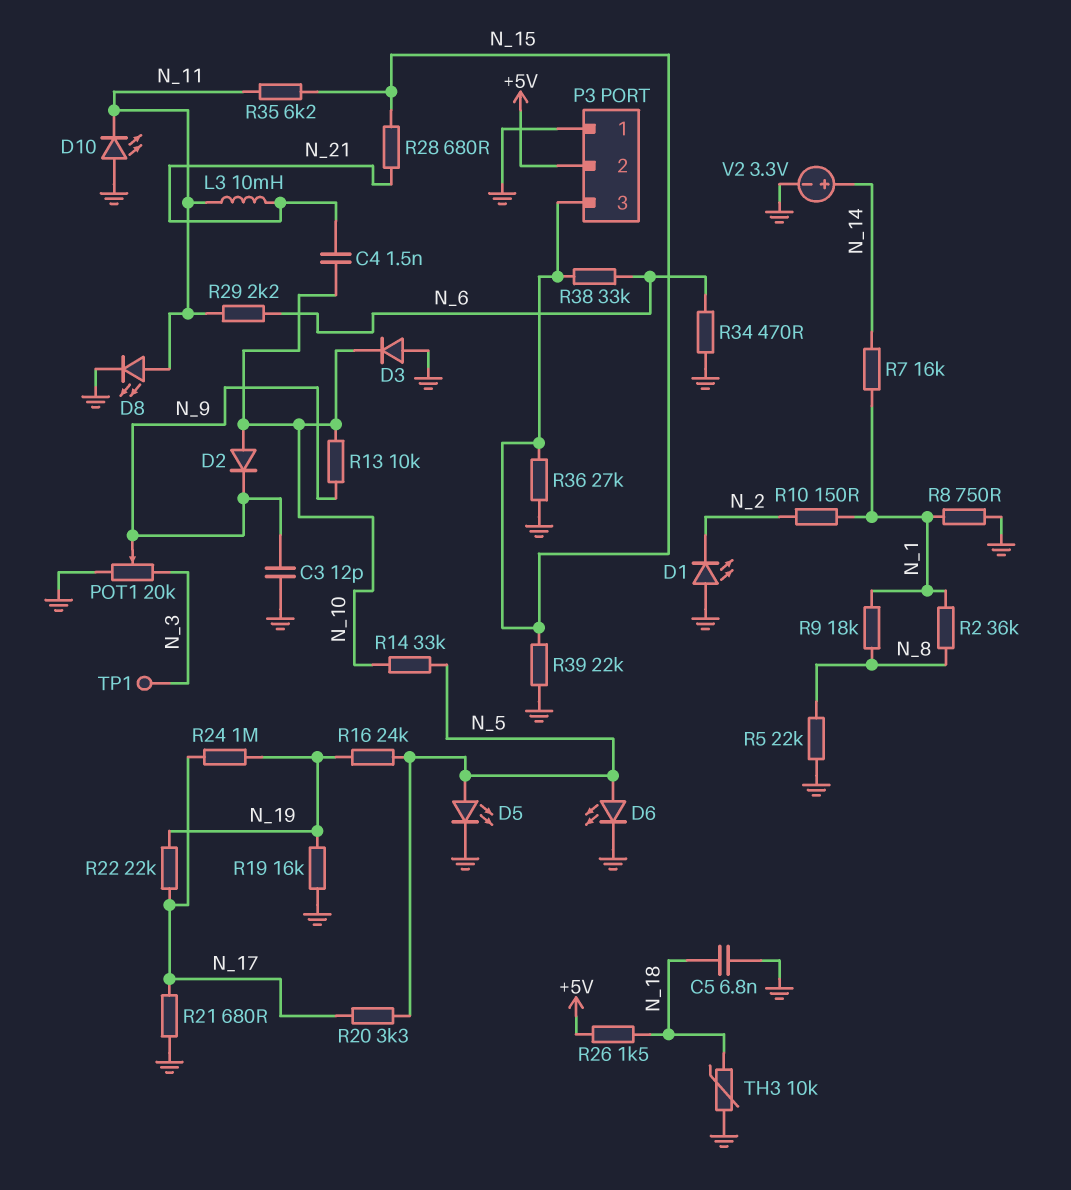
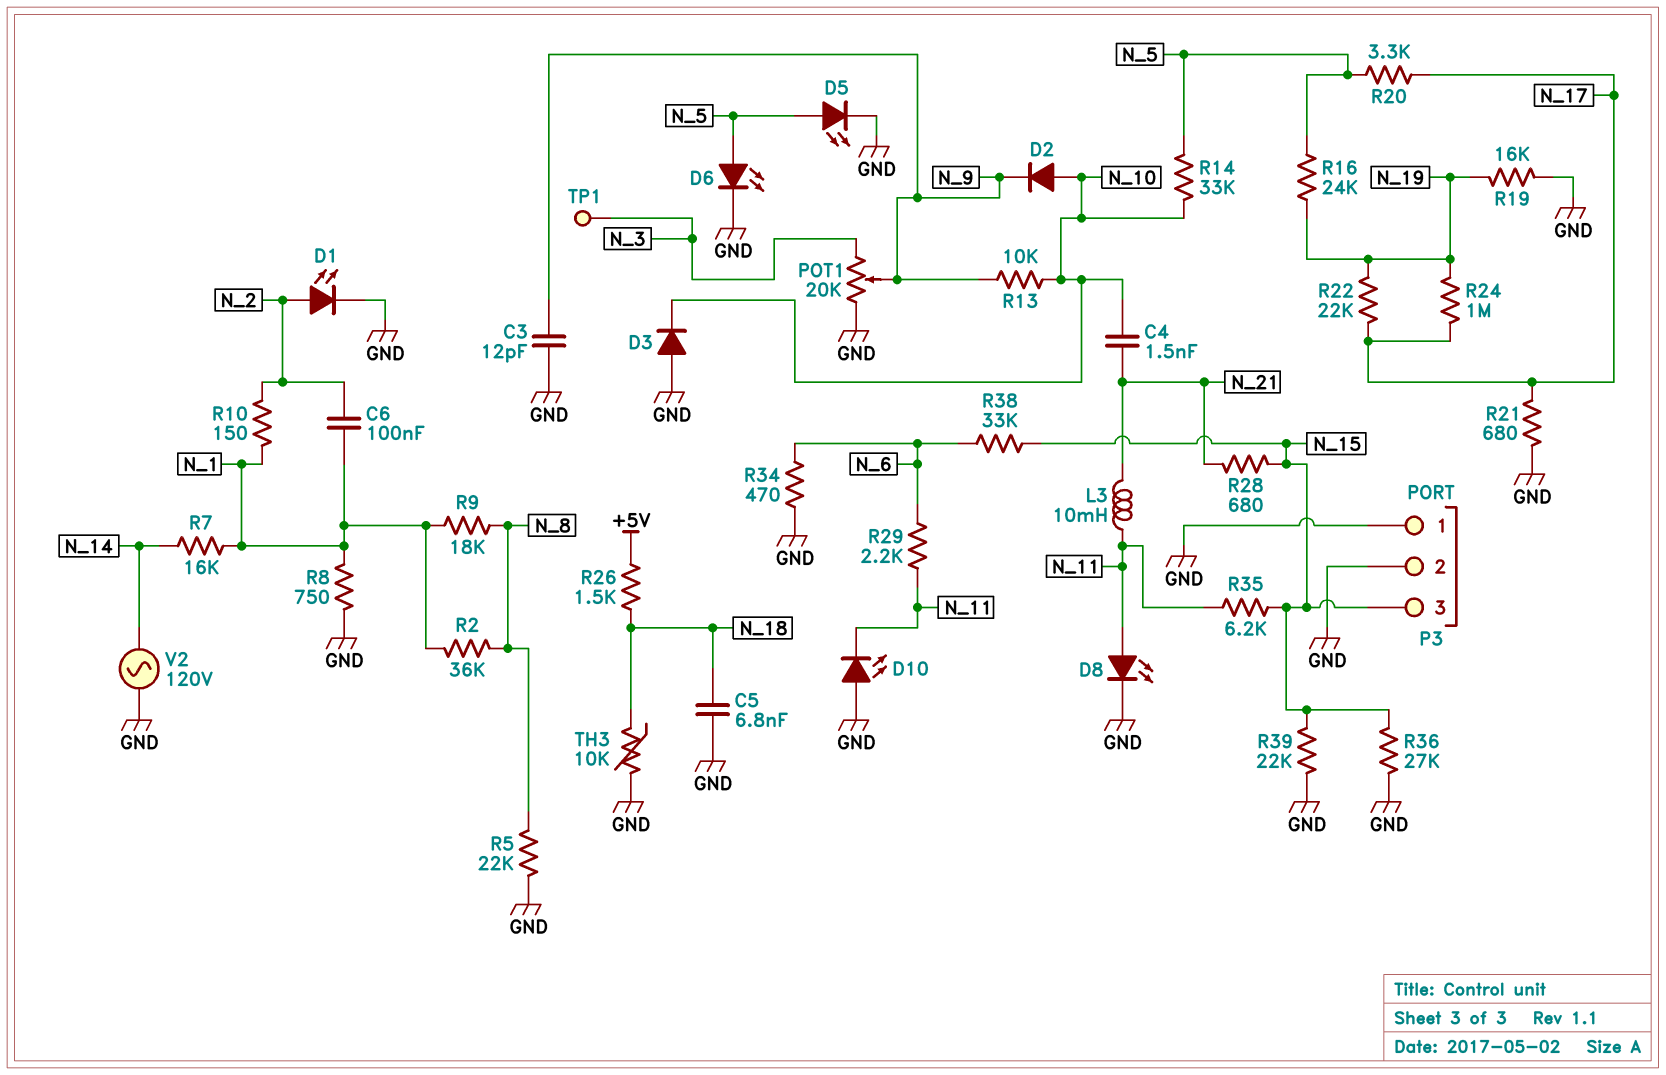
C6: none -> 100nF (N_1, N_2)
D1: LED (A GND, K N_2) -> LED (A N_2, K GND)
P3 pin 2: +5V -> GND
V2: 3.3V (plus N_14, minus GND) -> AC 120V (GND, N_14)

